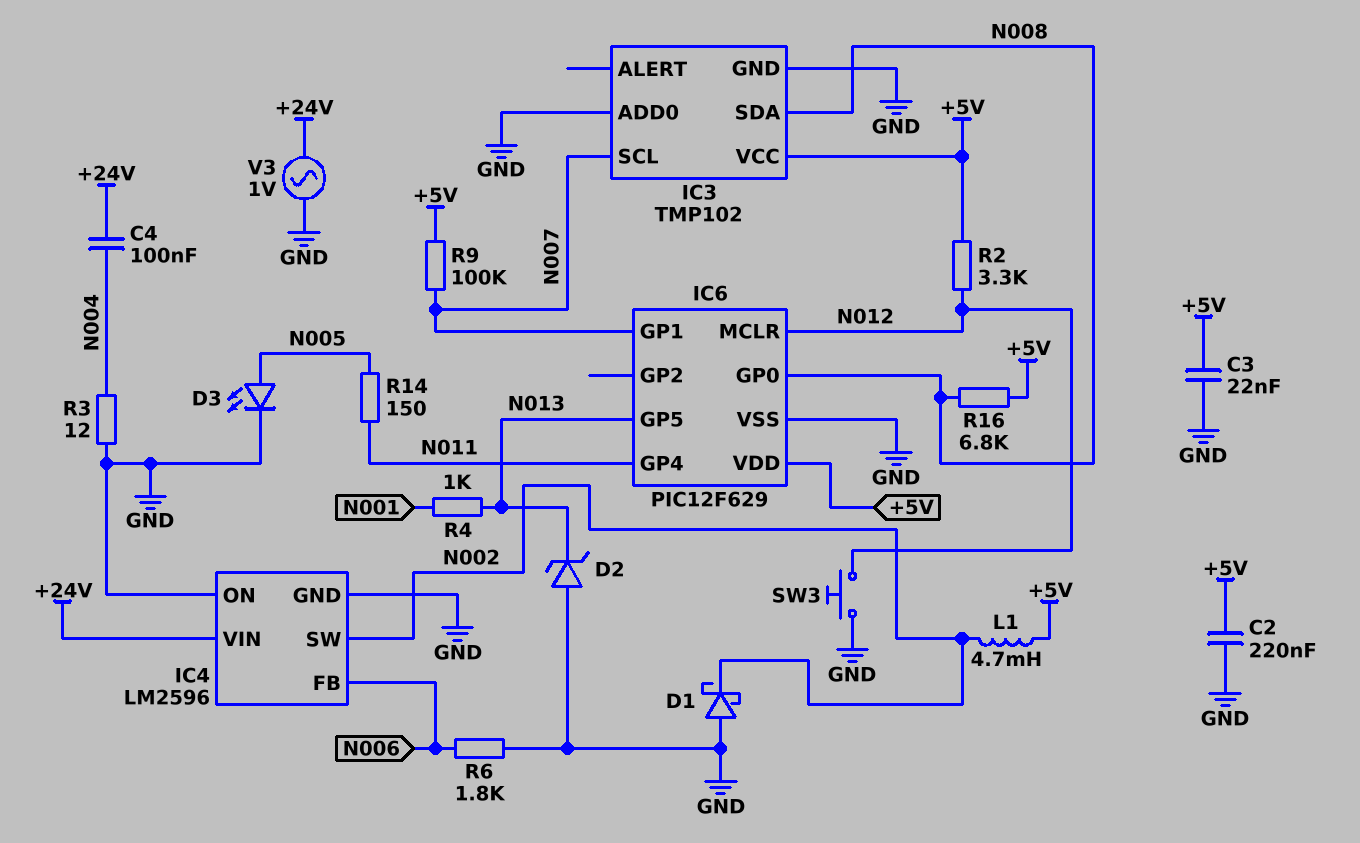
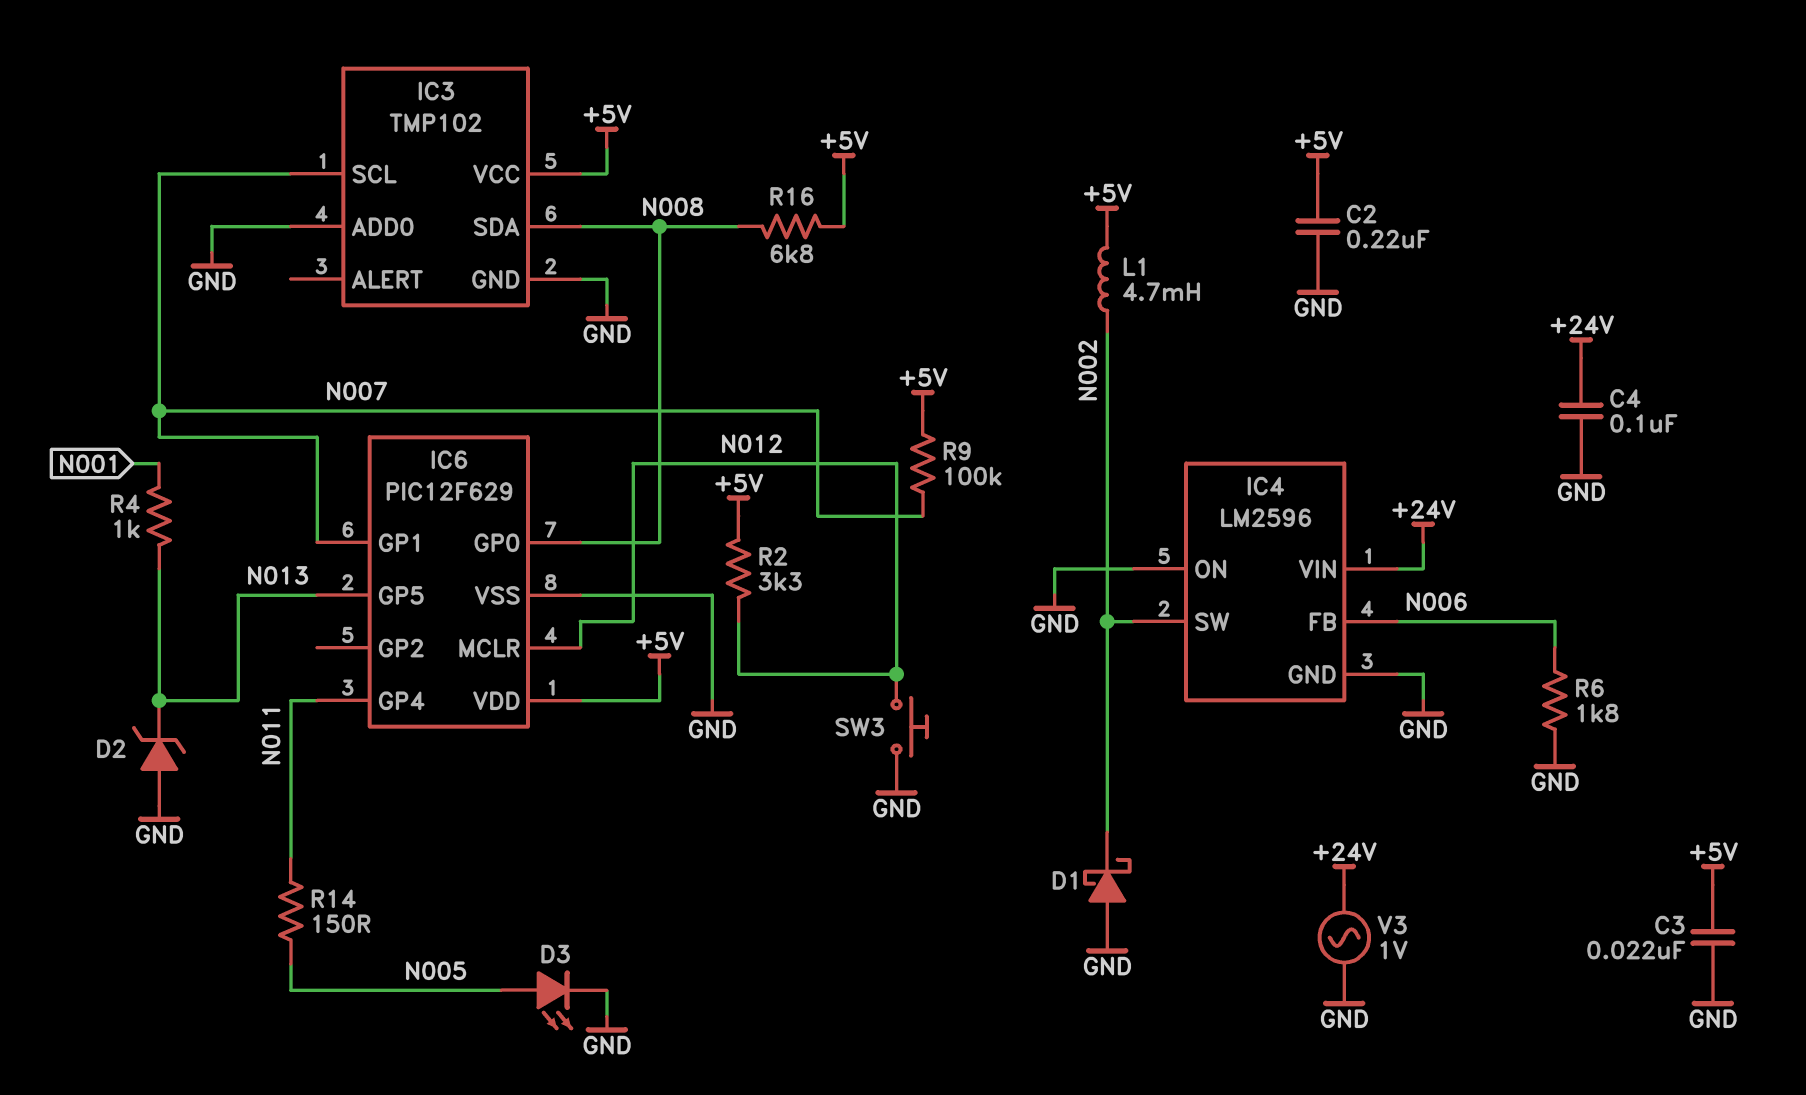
C4: 100nF (+24V, N004) -> 100nF (+24V, GND)
R3: 12 (GND, N004) -> none

